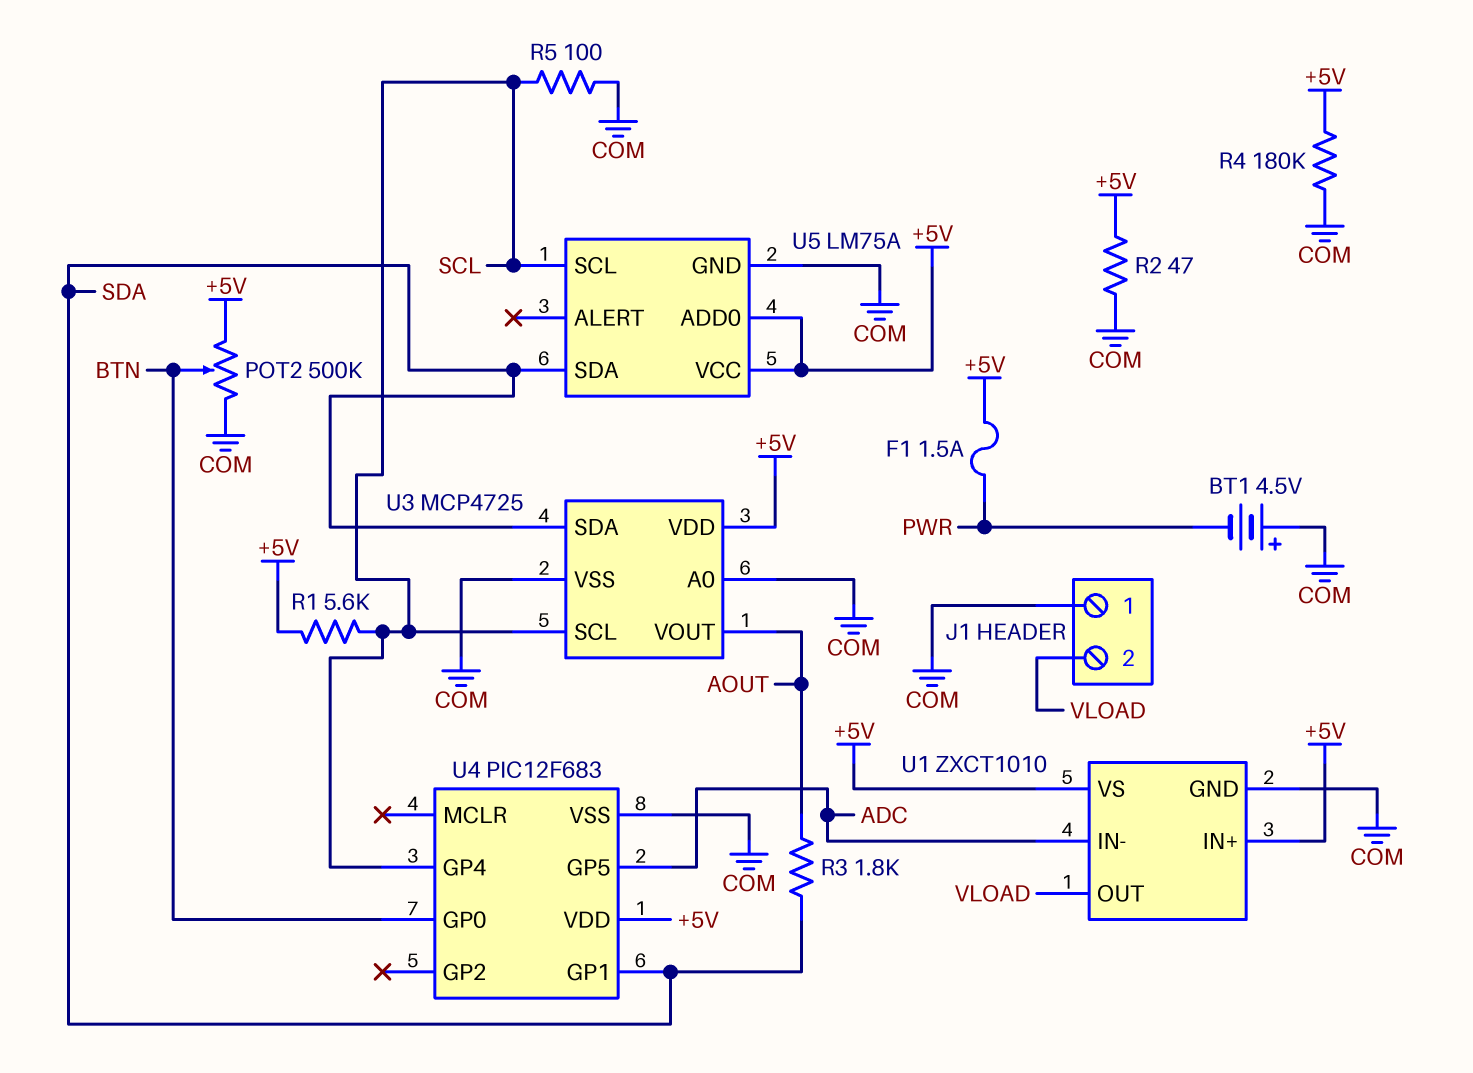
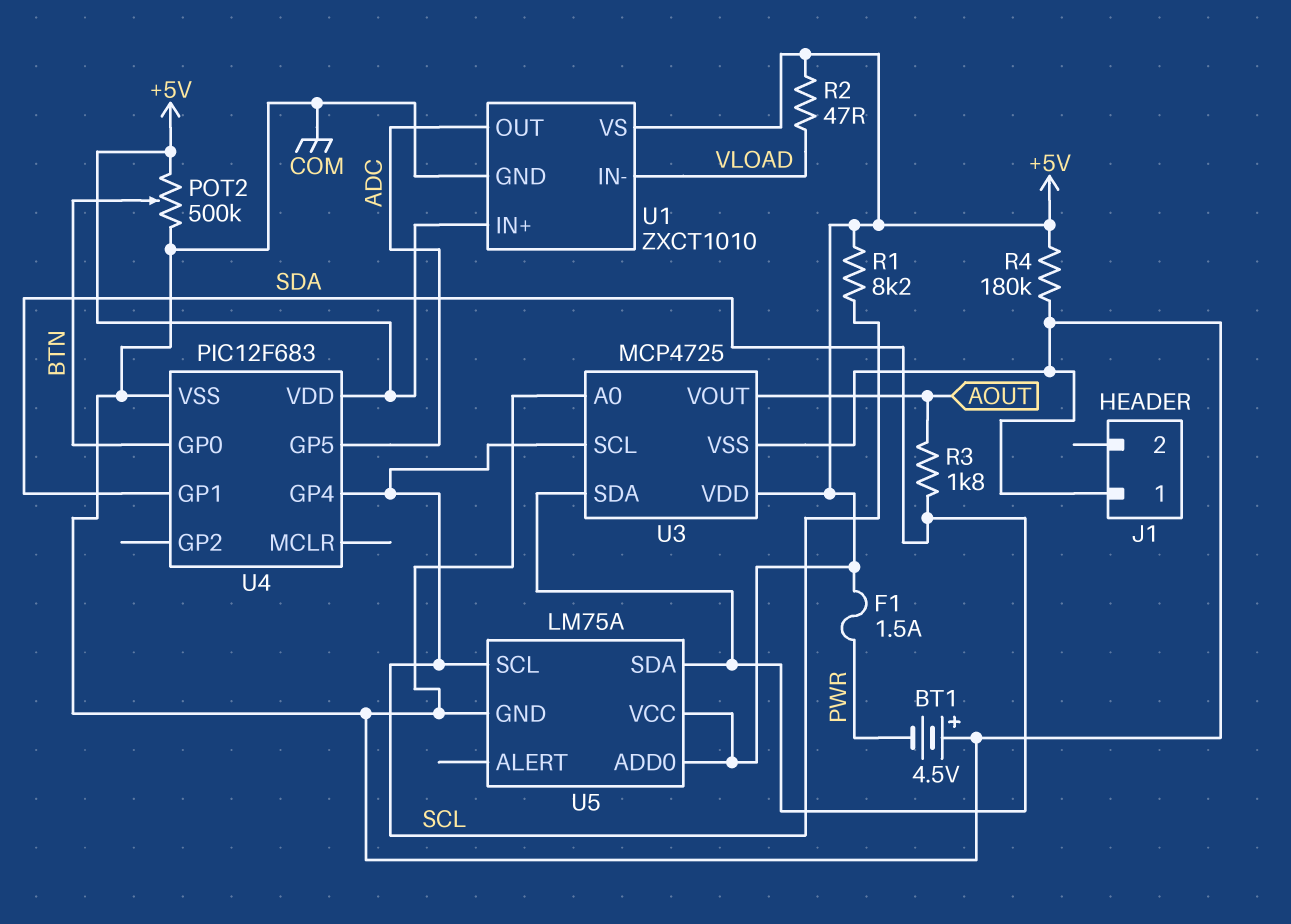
J1 pin 2: VLOAD -> none
R1: 5.6k (+5V, SCL) -> 8.2k (+5V, SCL)
R2: 47 (+5V, COM) -> 47 (+5V, VLOAD)
R5: 100 (COM, SCL) -> none
U1 pin IN-: ADC -> VLOAD
U1 pin OUT: VLOAD -> ADC

